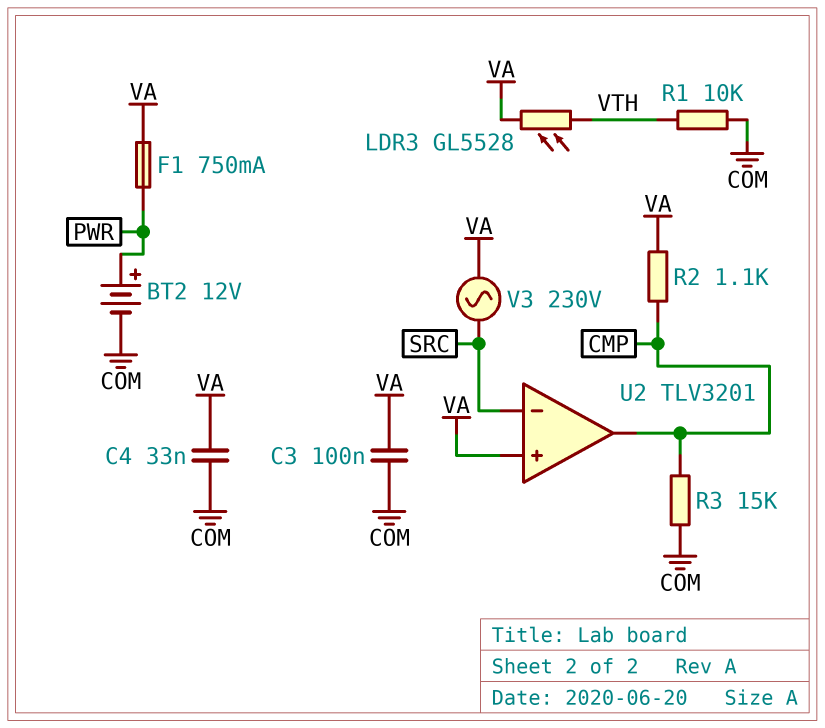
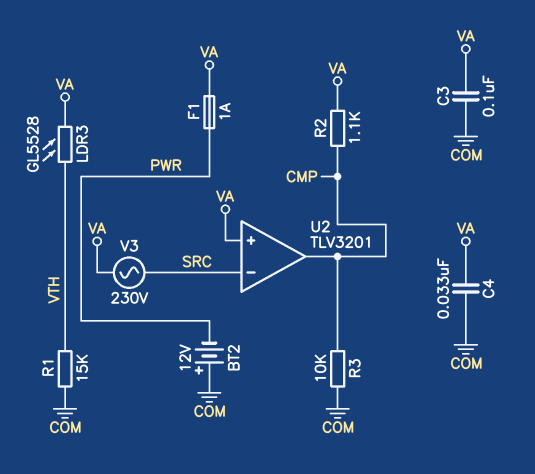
BT2: 12V (plus PWR, minus COM) -> 12V (plus COM, minus PWR)
F1: 750mA (PWR, VA) -> 1A (PWR, VA)
R1: 10k (COM, VTH) -> 15k (COM, VTH)
R3: 15k (CMP, COM) -> 10k (CMP, COM)

